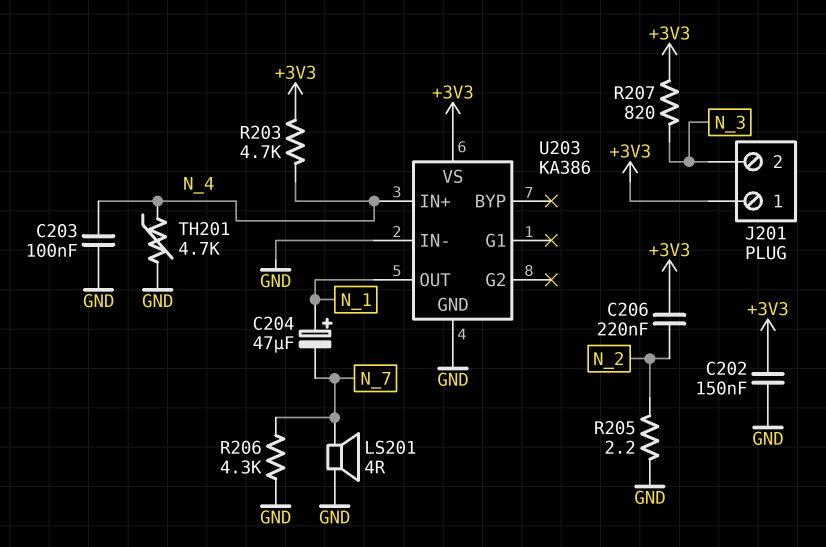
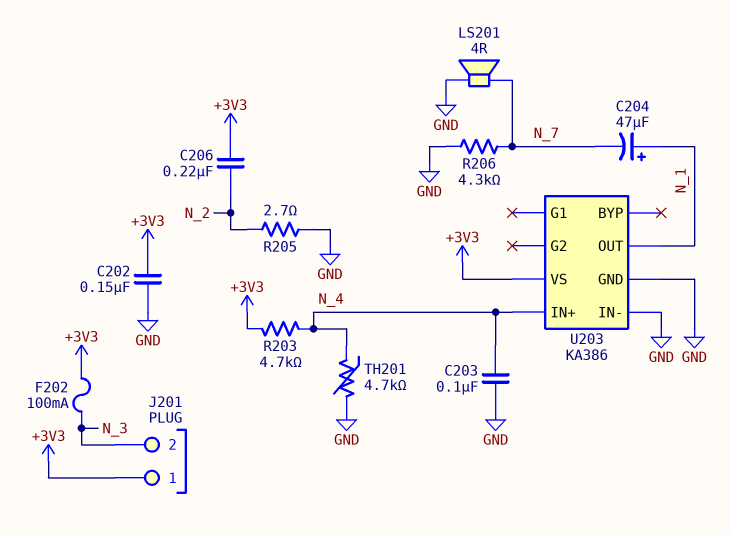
F202: none -> 100mA (+3V3, N_3)
R205: 2.2 (GND, N_2) -> 2.7 (GND, N_2)
R207: 820 (+3V3, N_3) -> none

